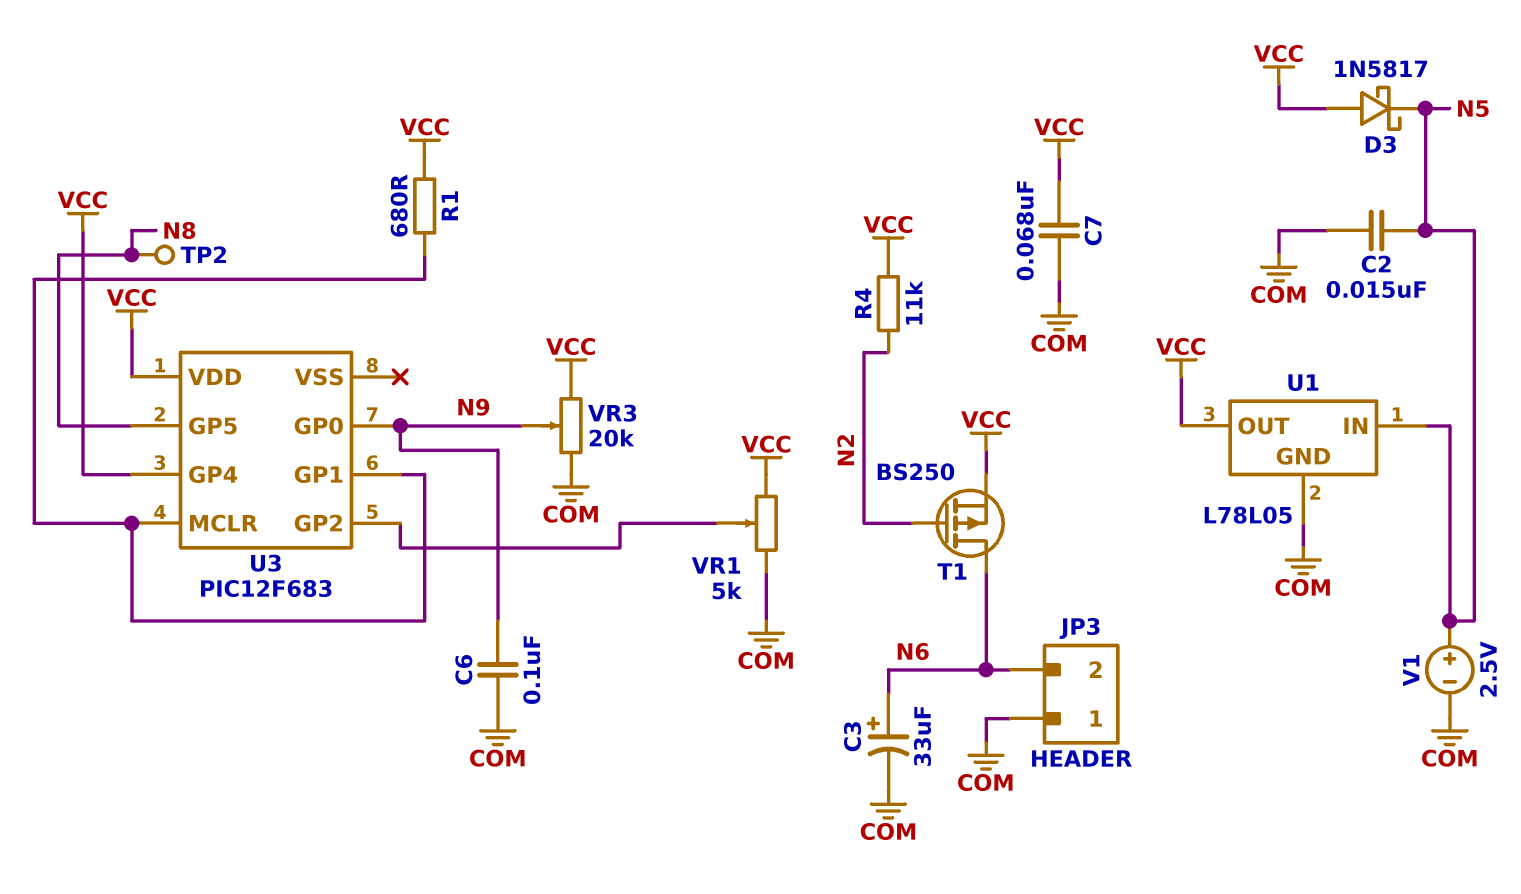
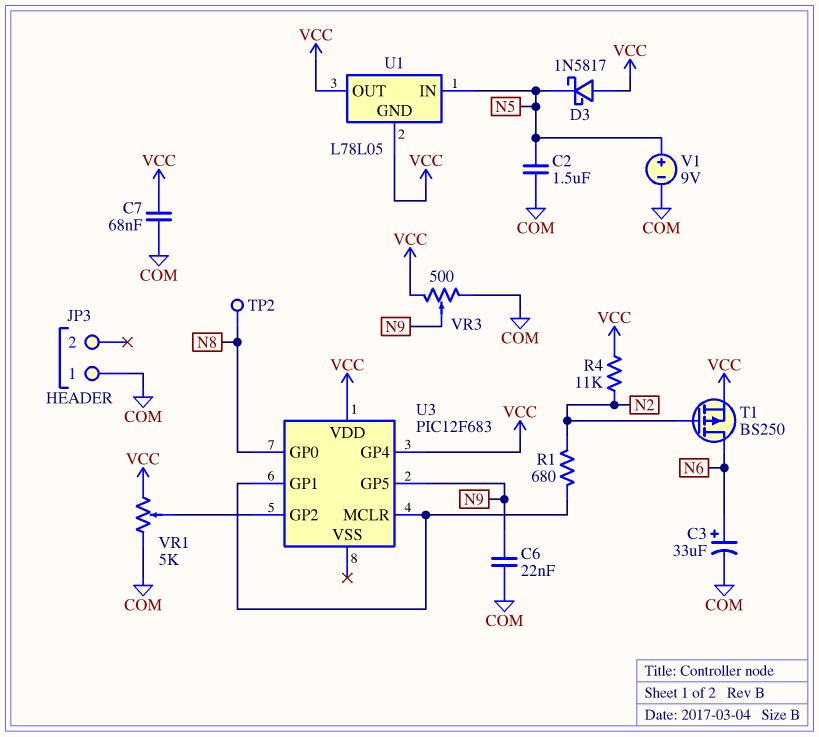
C2: 15nF (COM, N5) -> 1.5uF (COM, N5)
C6: 100nF (COM, N9) -> 22nF (COM, N9)
JP3 pin 2: N6 -> none
R1: 680 (U3/GP1, VCC) -> 680 (N2, U3/GP1)
U1 pin GND: COM -> VCC
U3 pin GP0: N9 -> N8
U3 pin GP5: N8 -> N9
V1: 2.5V (plus N5, minus COM) -> 9V (plus N5, minus COM)
VR3: 20k (COM, VCC, wiper N9) -> 500 (COM, VCC, wiper N9)

